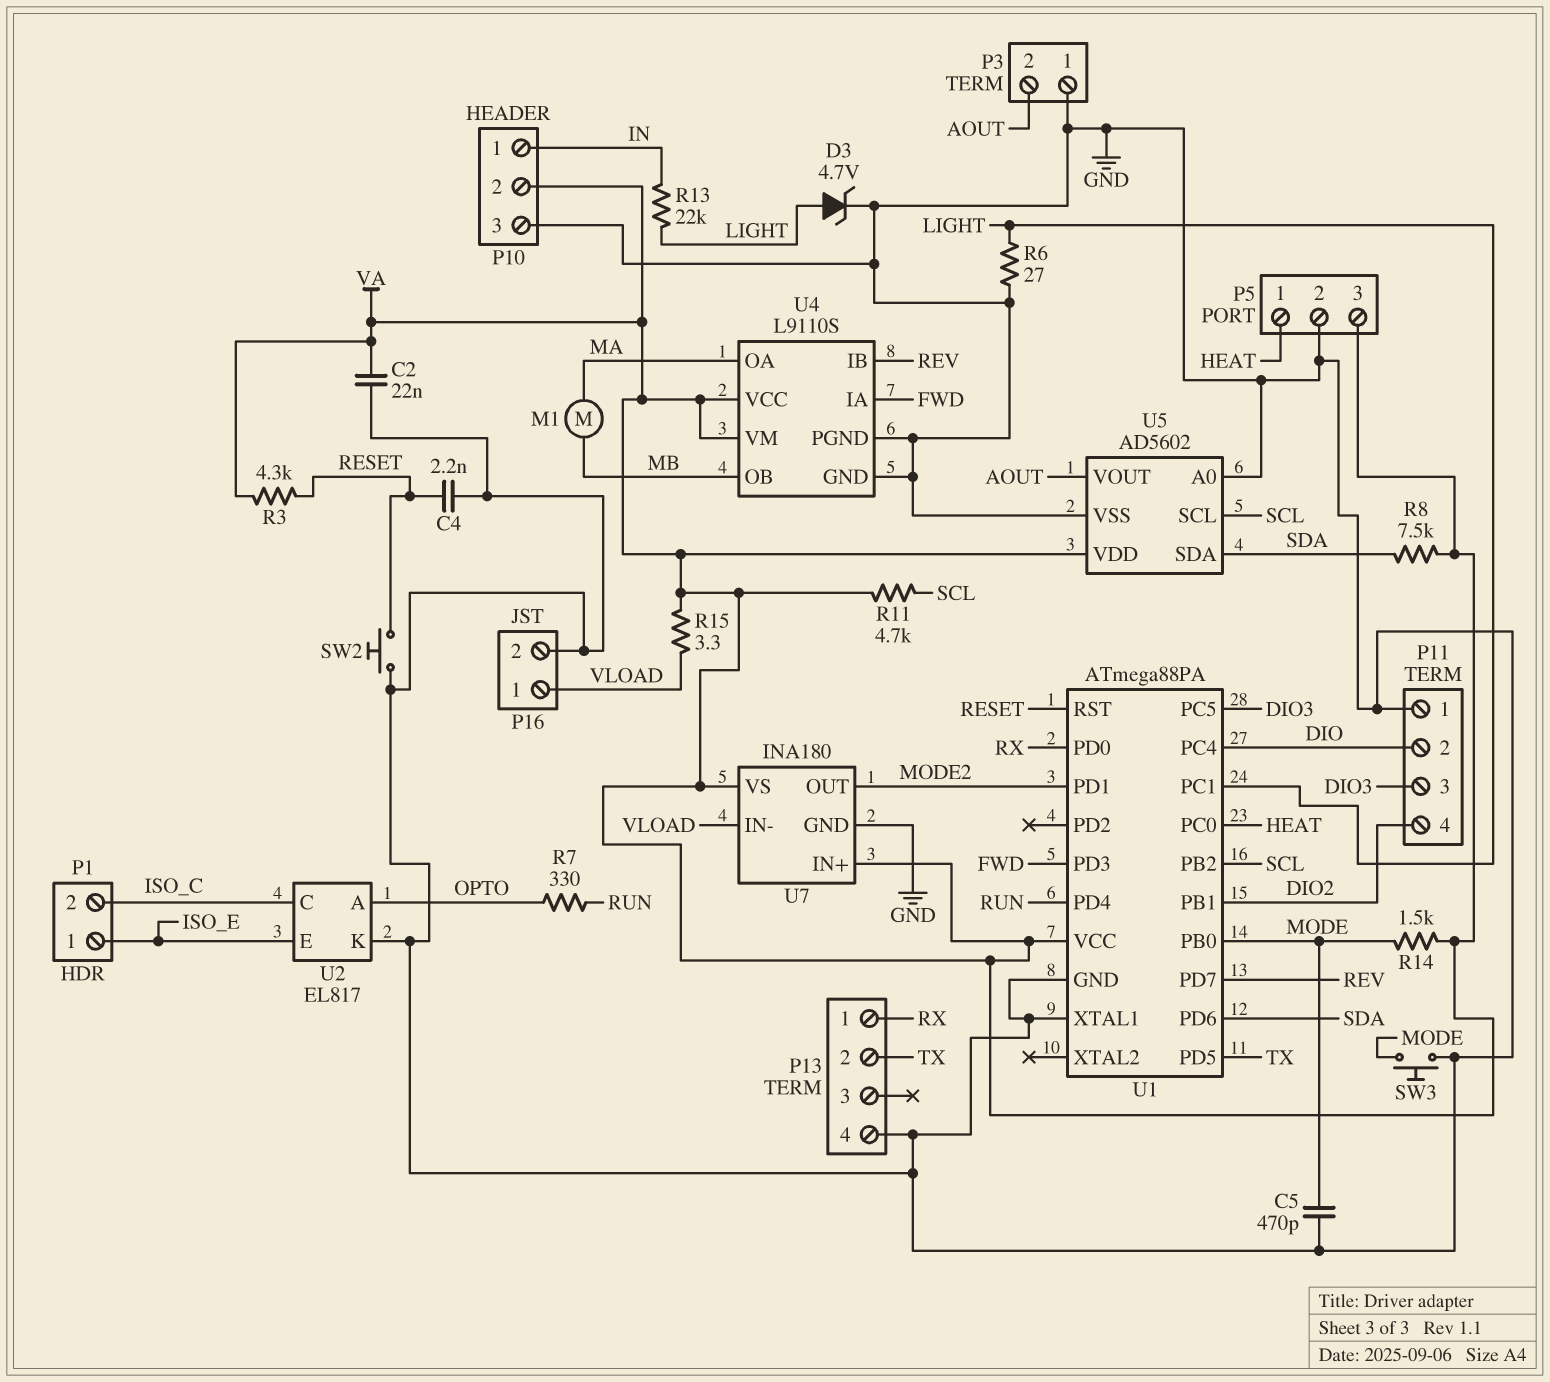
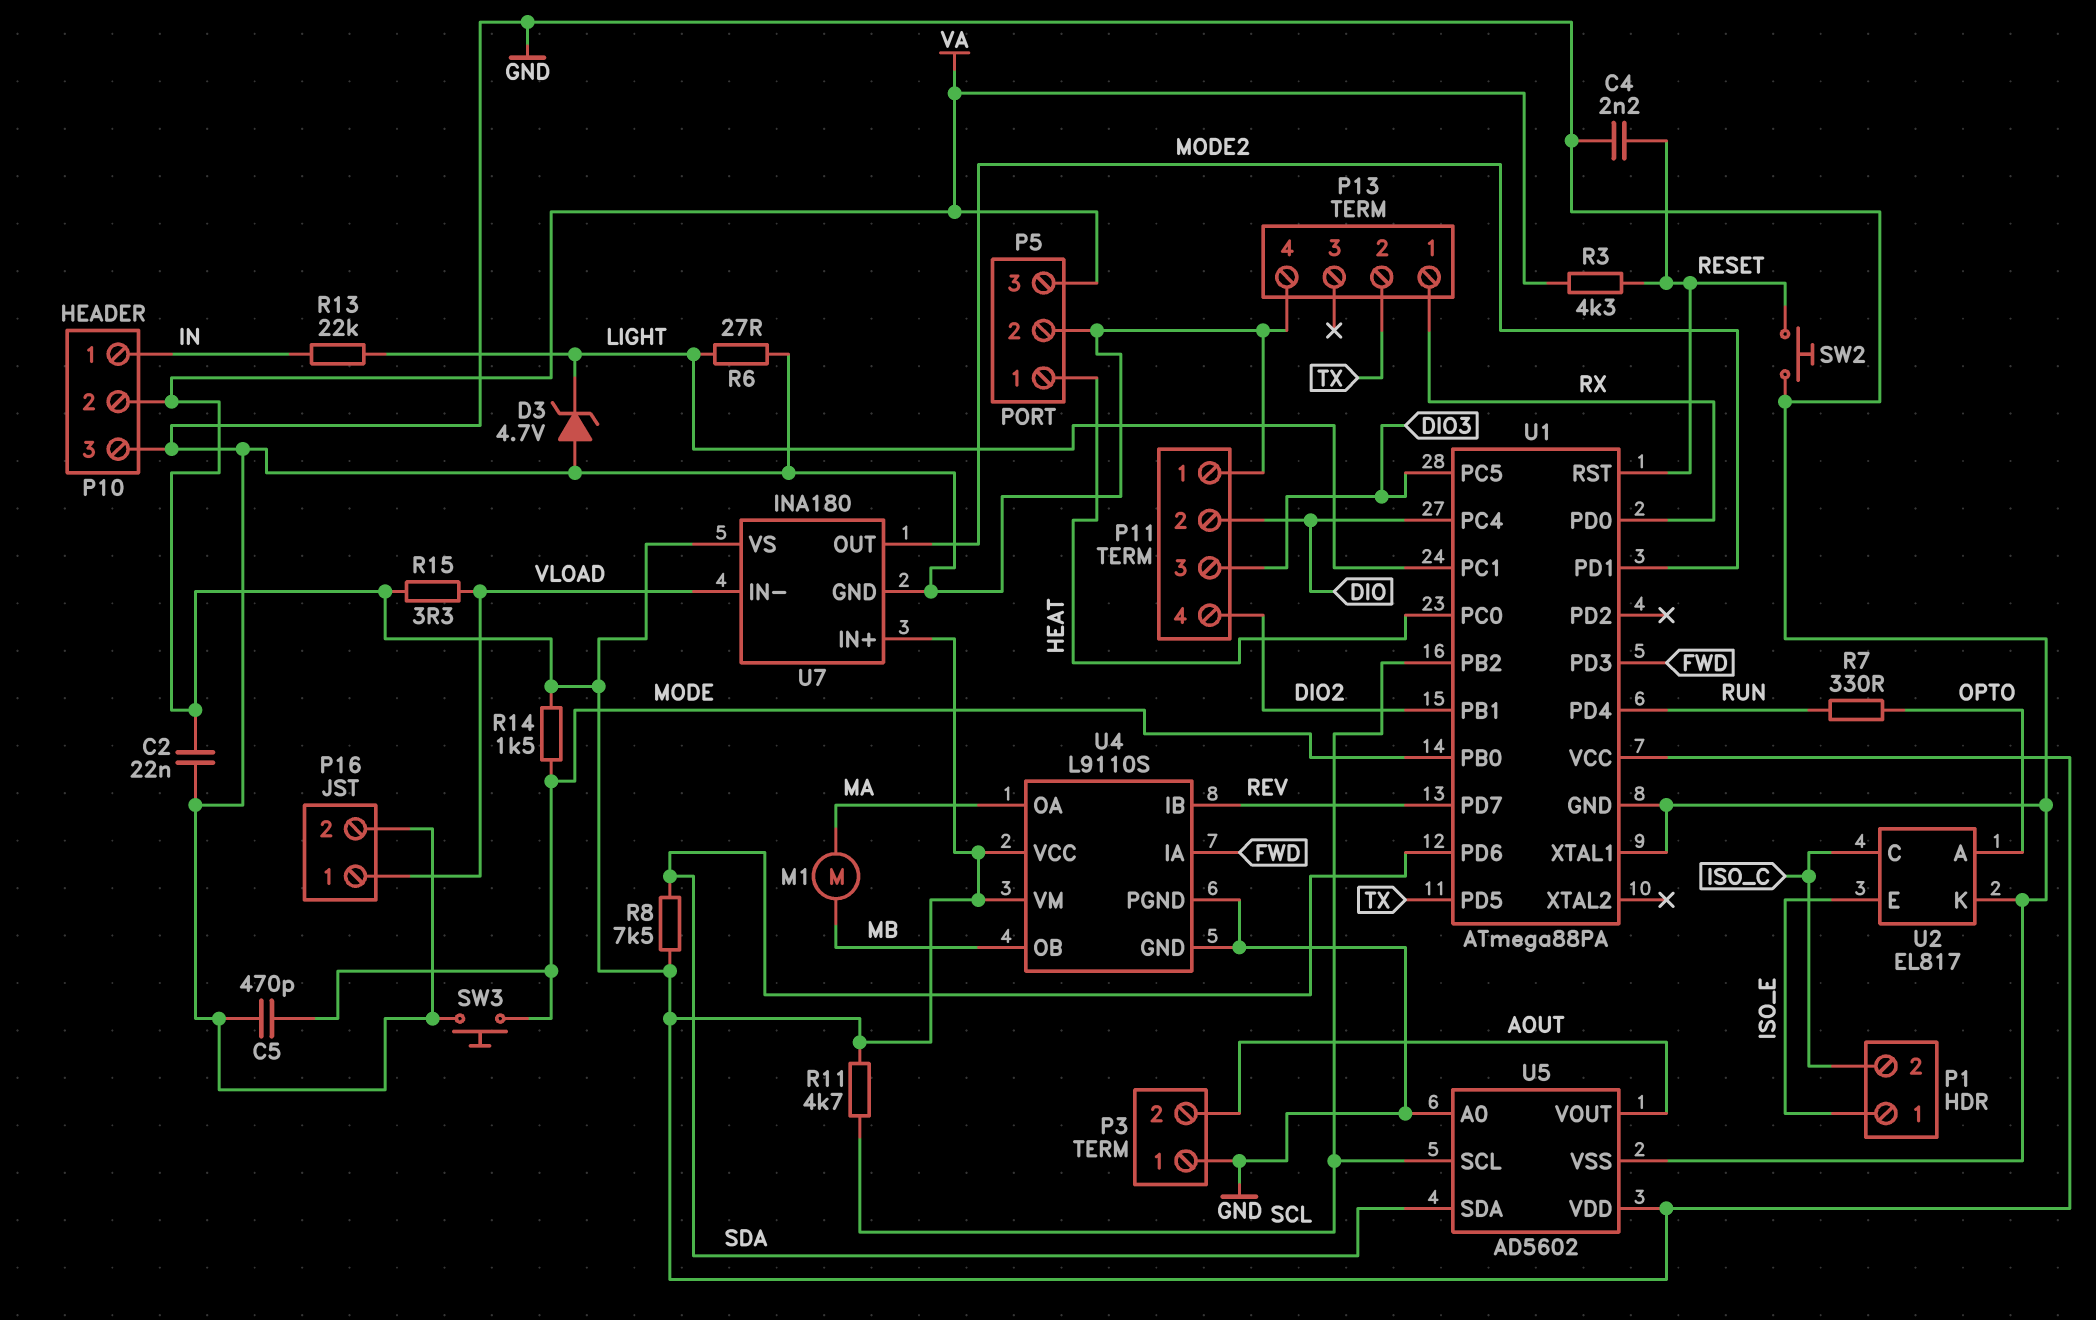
D3: zener 4.7V (A LIGHT, K GND) -> zener 4.7V (A GND, K LIGHT)

